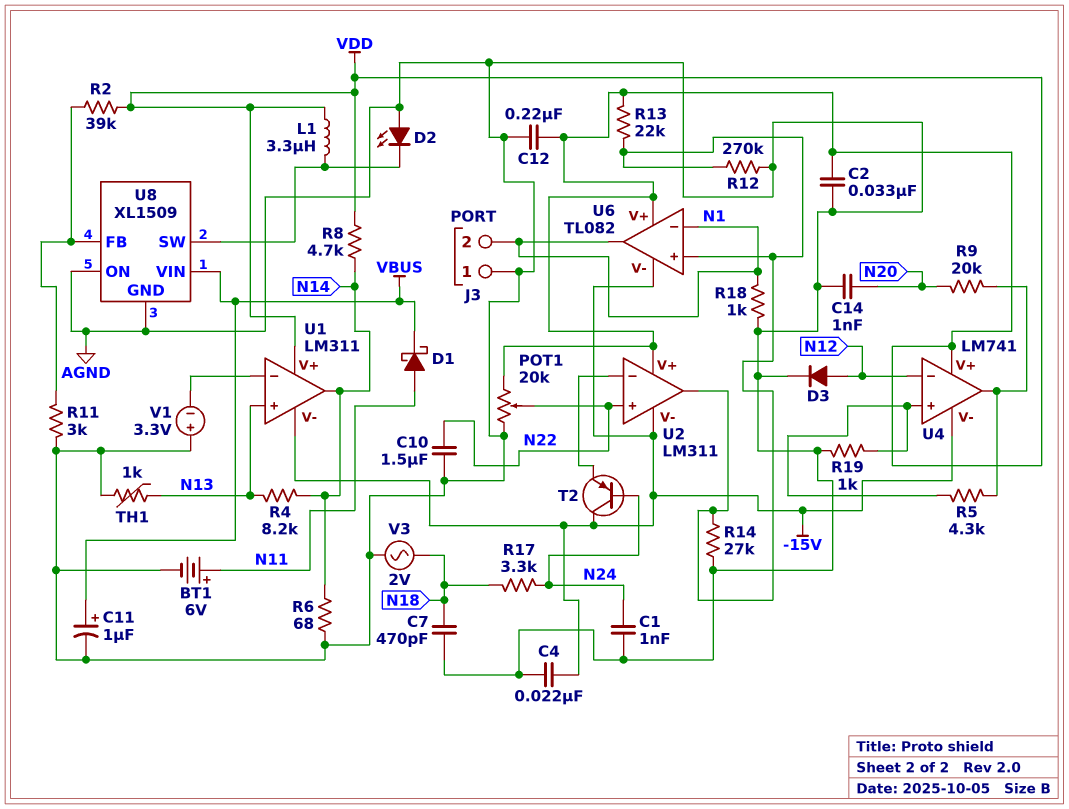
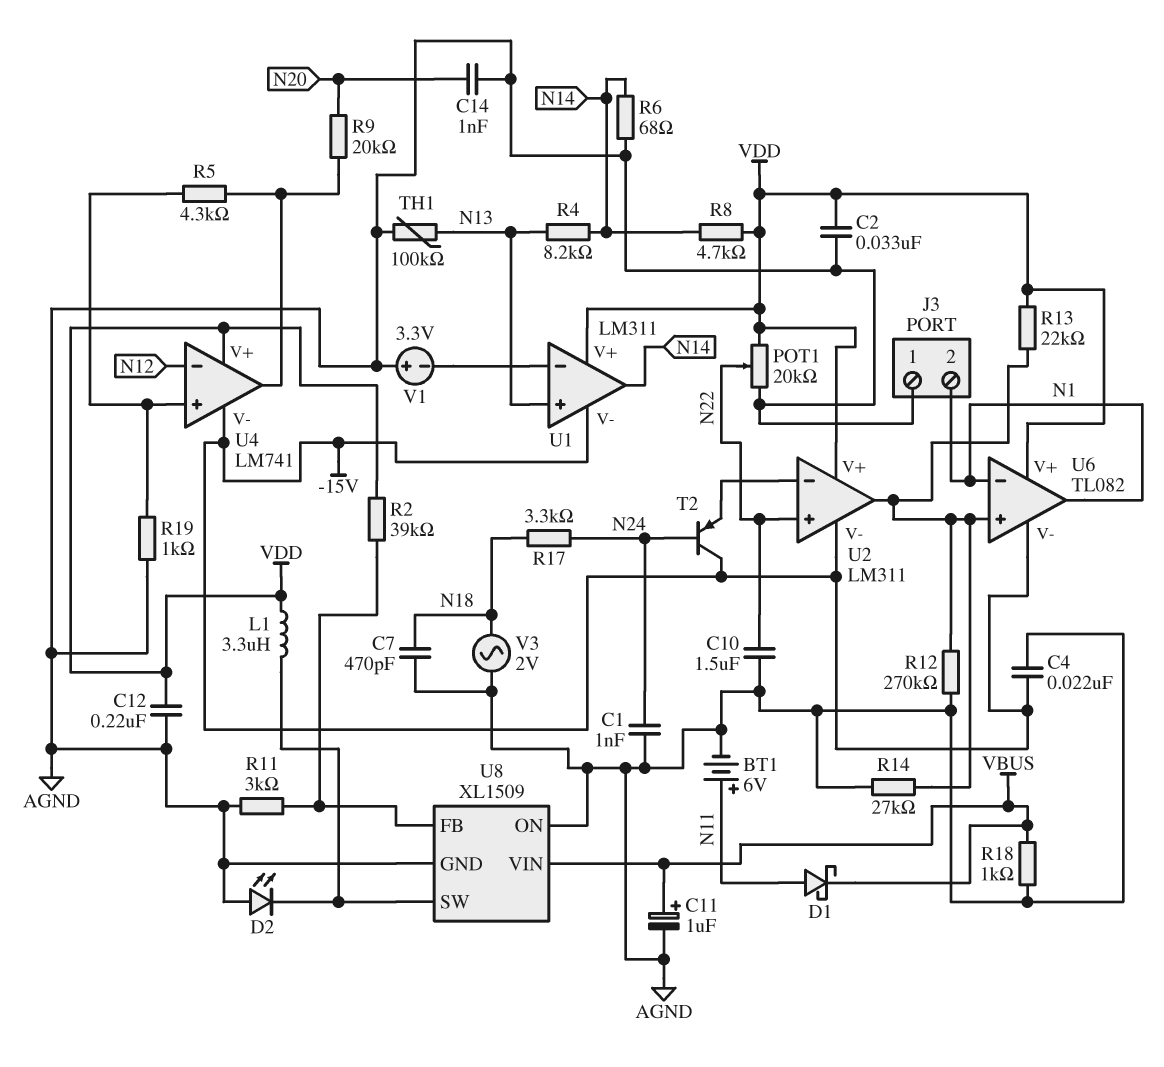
D3: diode (A N12, K AGND) -> none
R18: 1k (AGND, N1) -> 1k (AGND, VBUS)
TH1: 1k (AGND, N13) -> 100k (AGND, N13)

